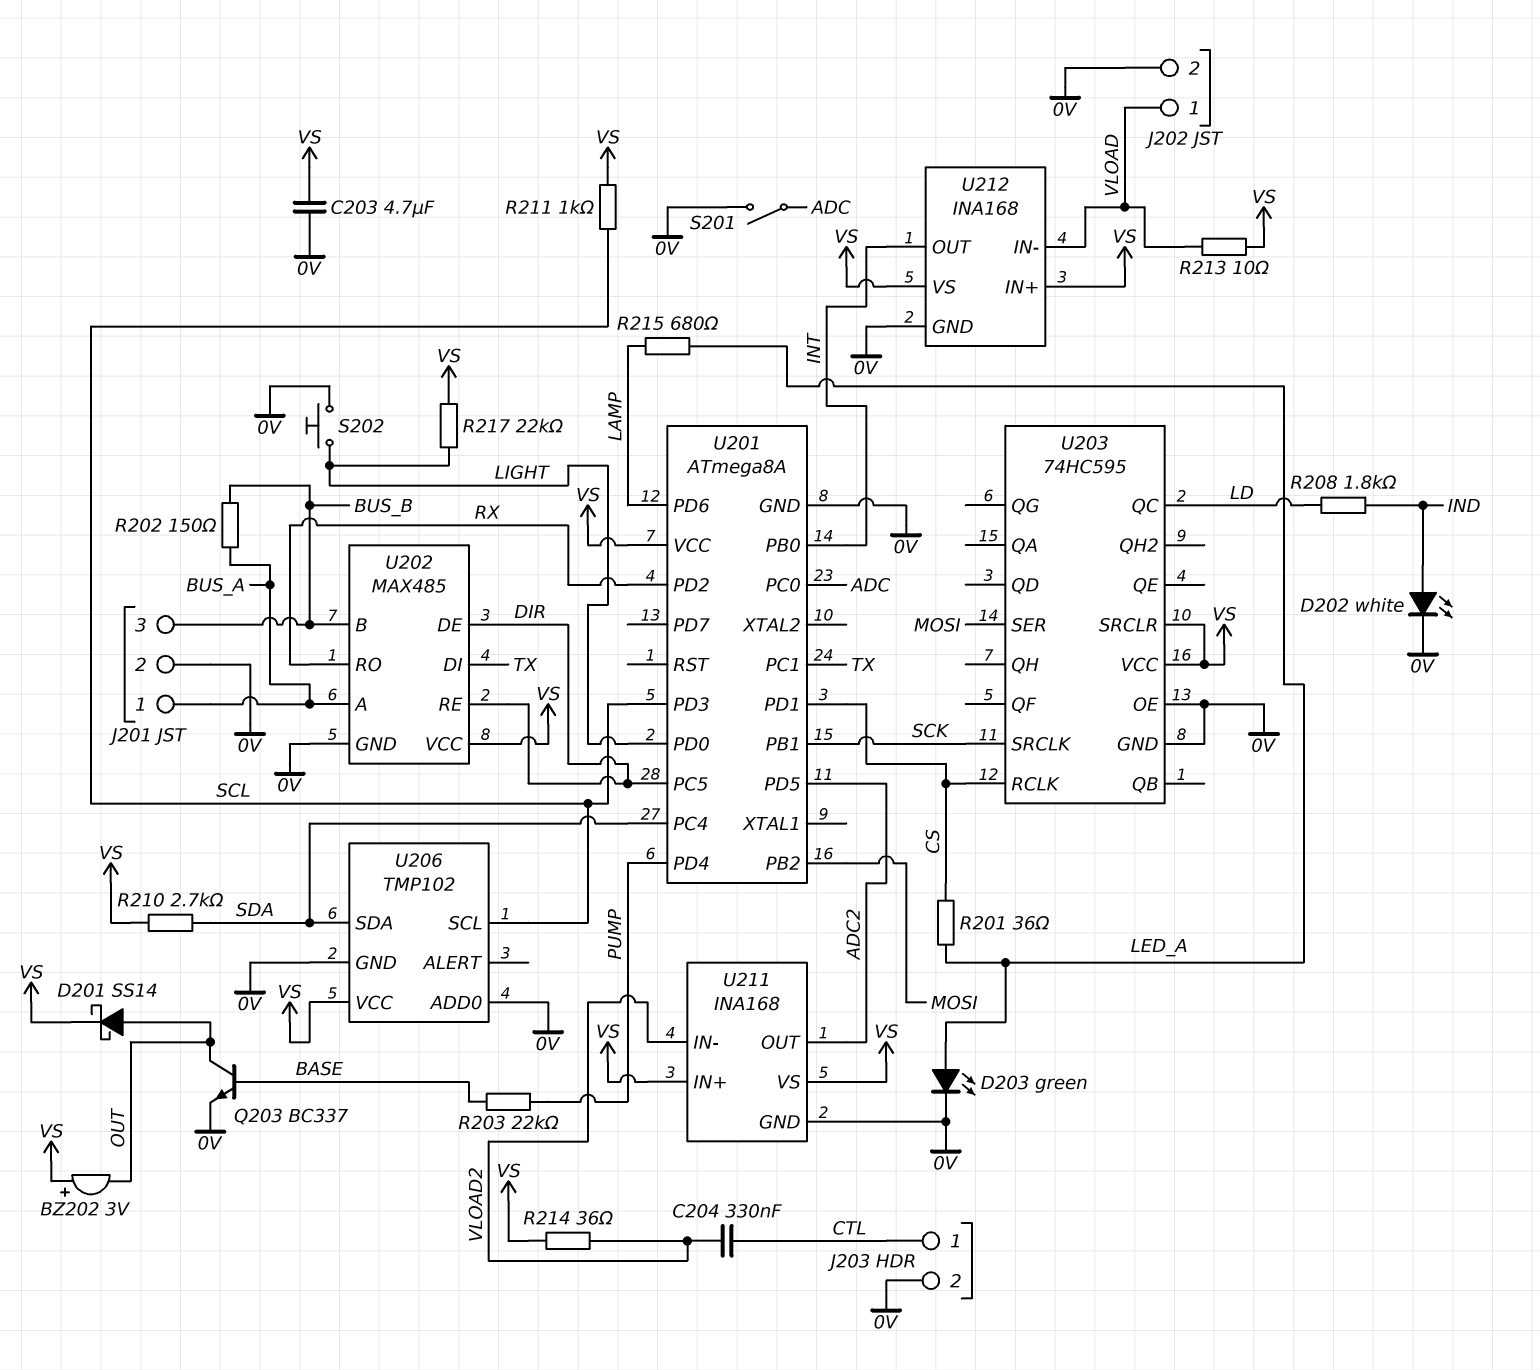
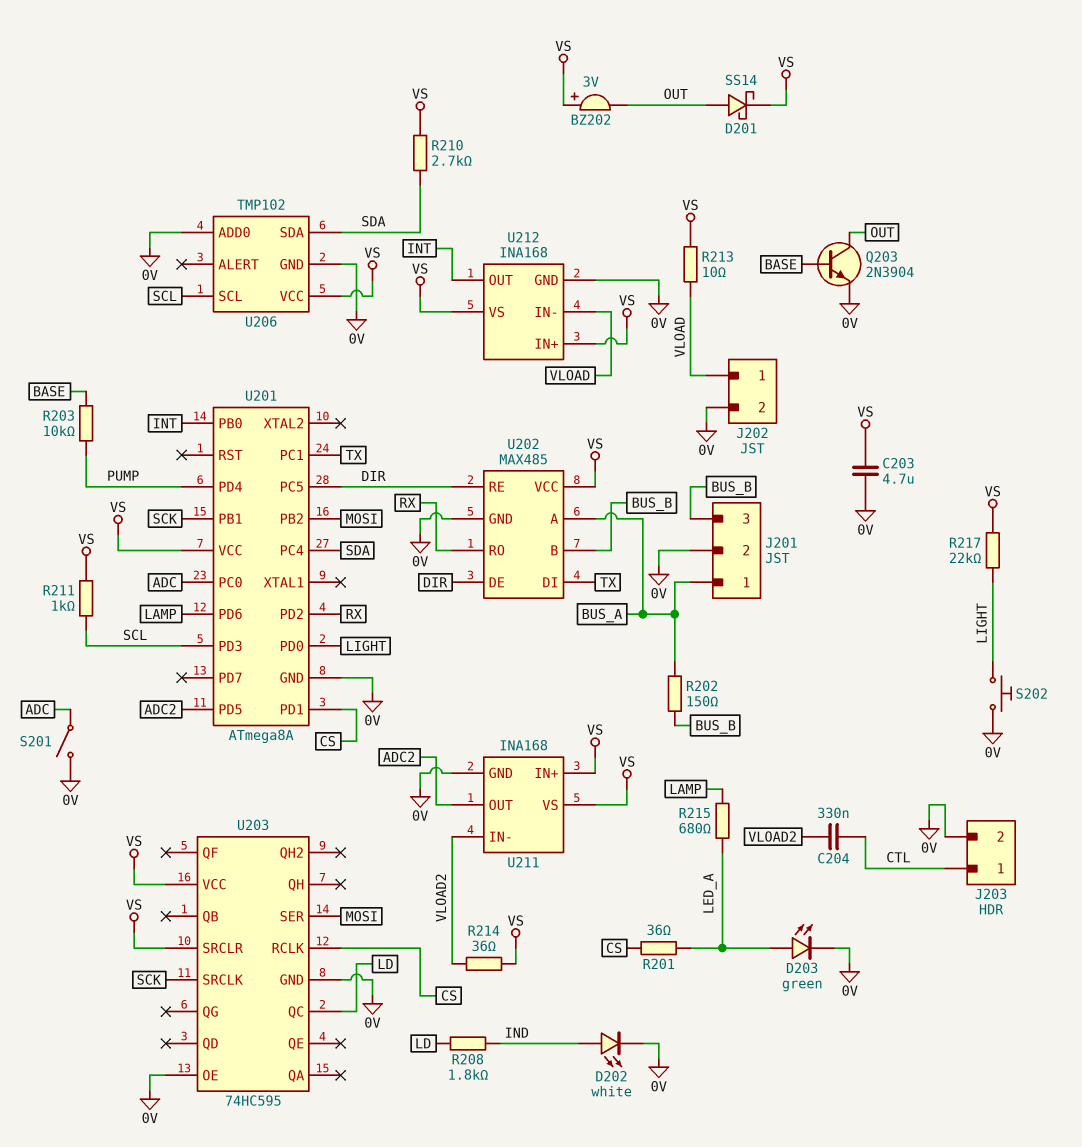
Q203: NPN BC337 (B BASE, C OUT, E 0V) -> NPN 2N3904 (B BASE, C OUT, E 0V)
R203: 22k (BASE, PUMP) -> 10k (BASE, PUMP)

